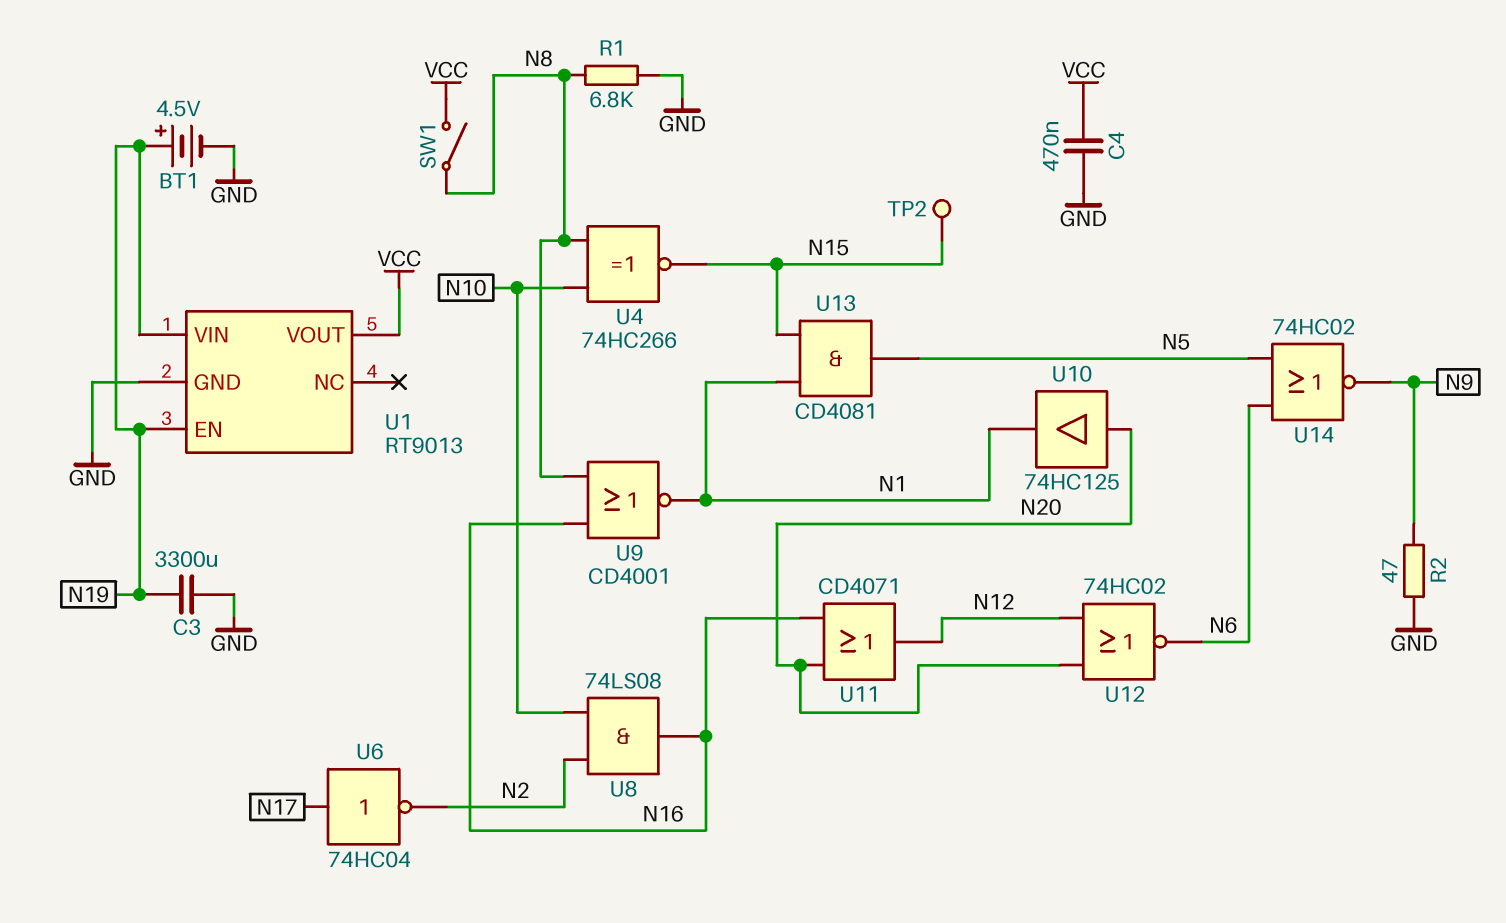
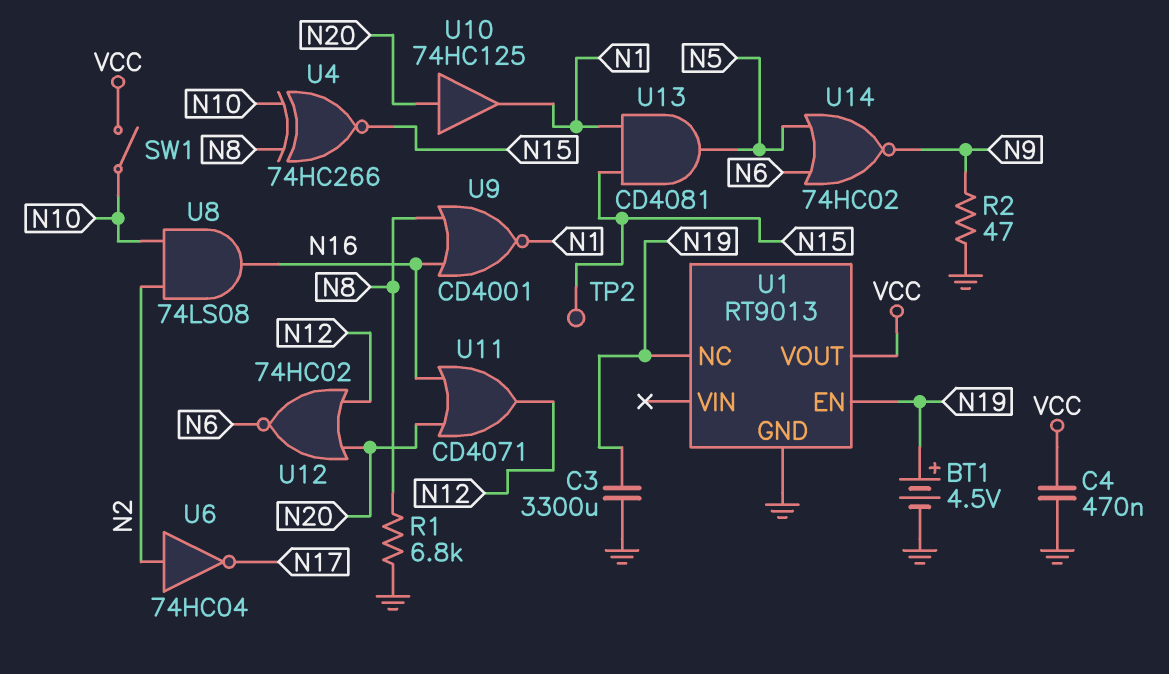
SW1: switch (N8, VCC) -> switch (N10, VCC)
U1 pin NC: none -> N19
U1 pin VIN: N19 -> none
U6: NOT 74HC04 (in N17, out N2) -> NOT 74HC04 (in N2, out N17)

